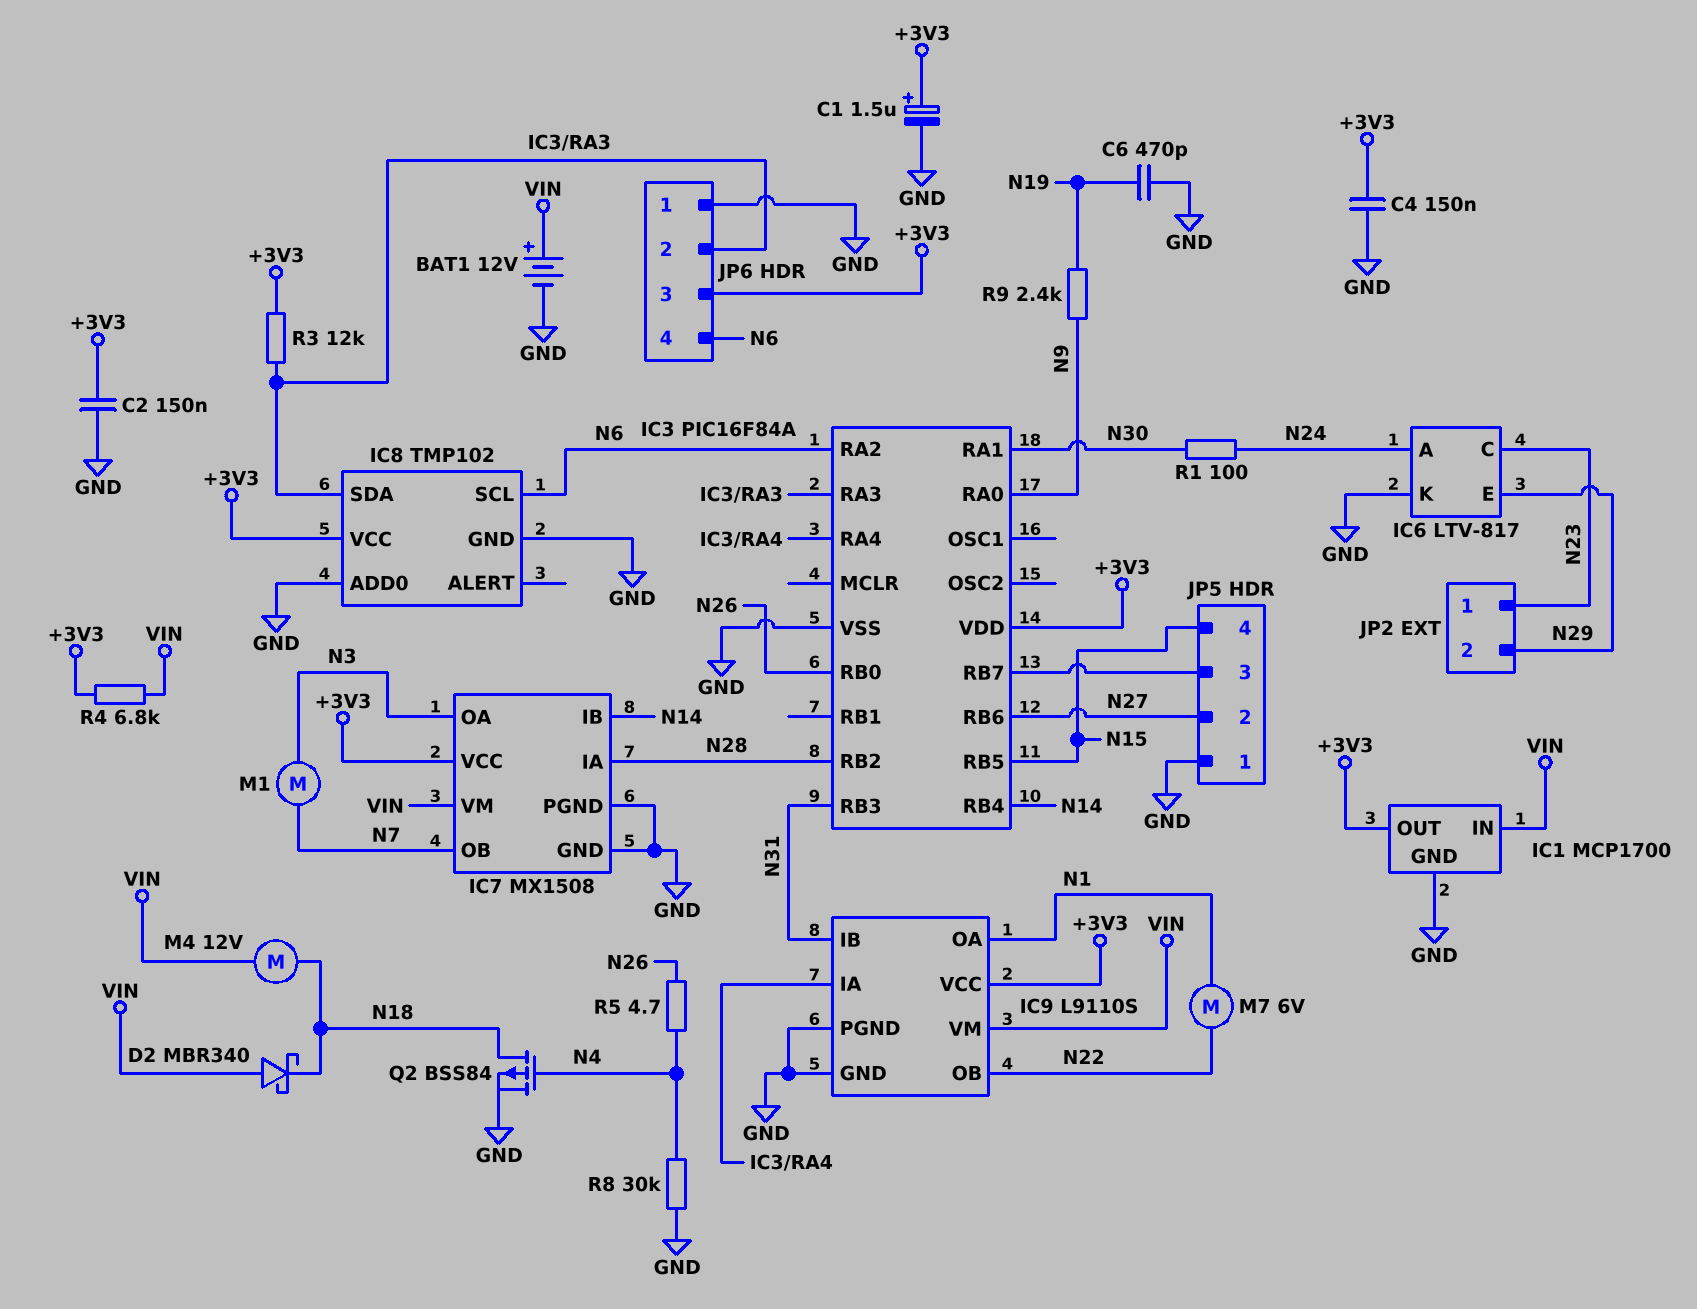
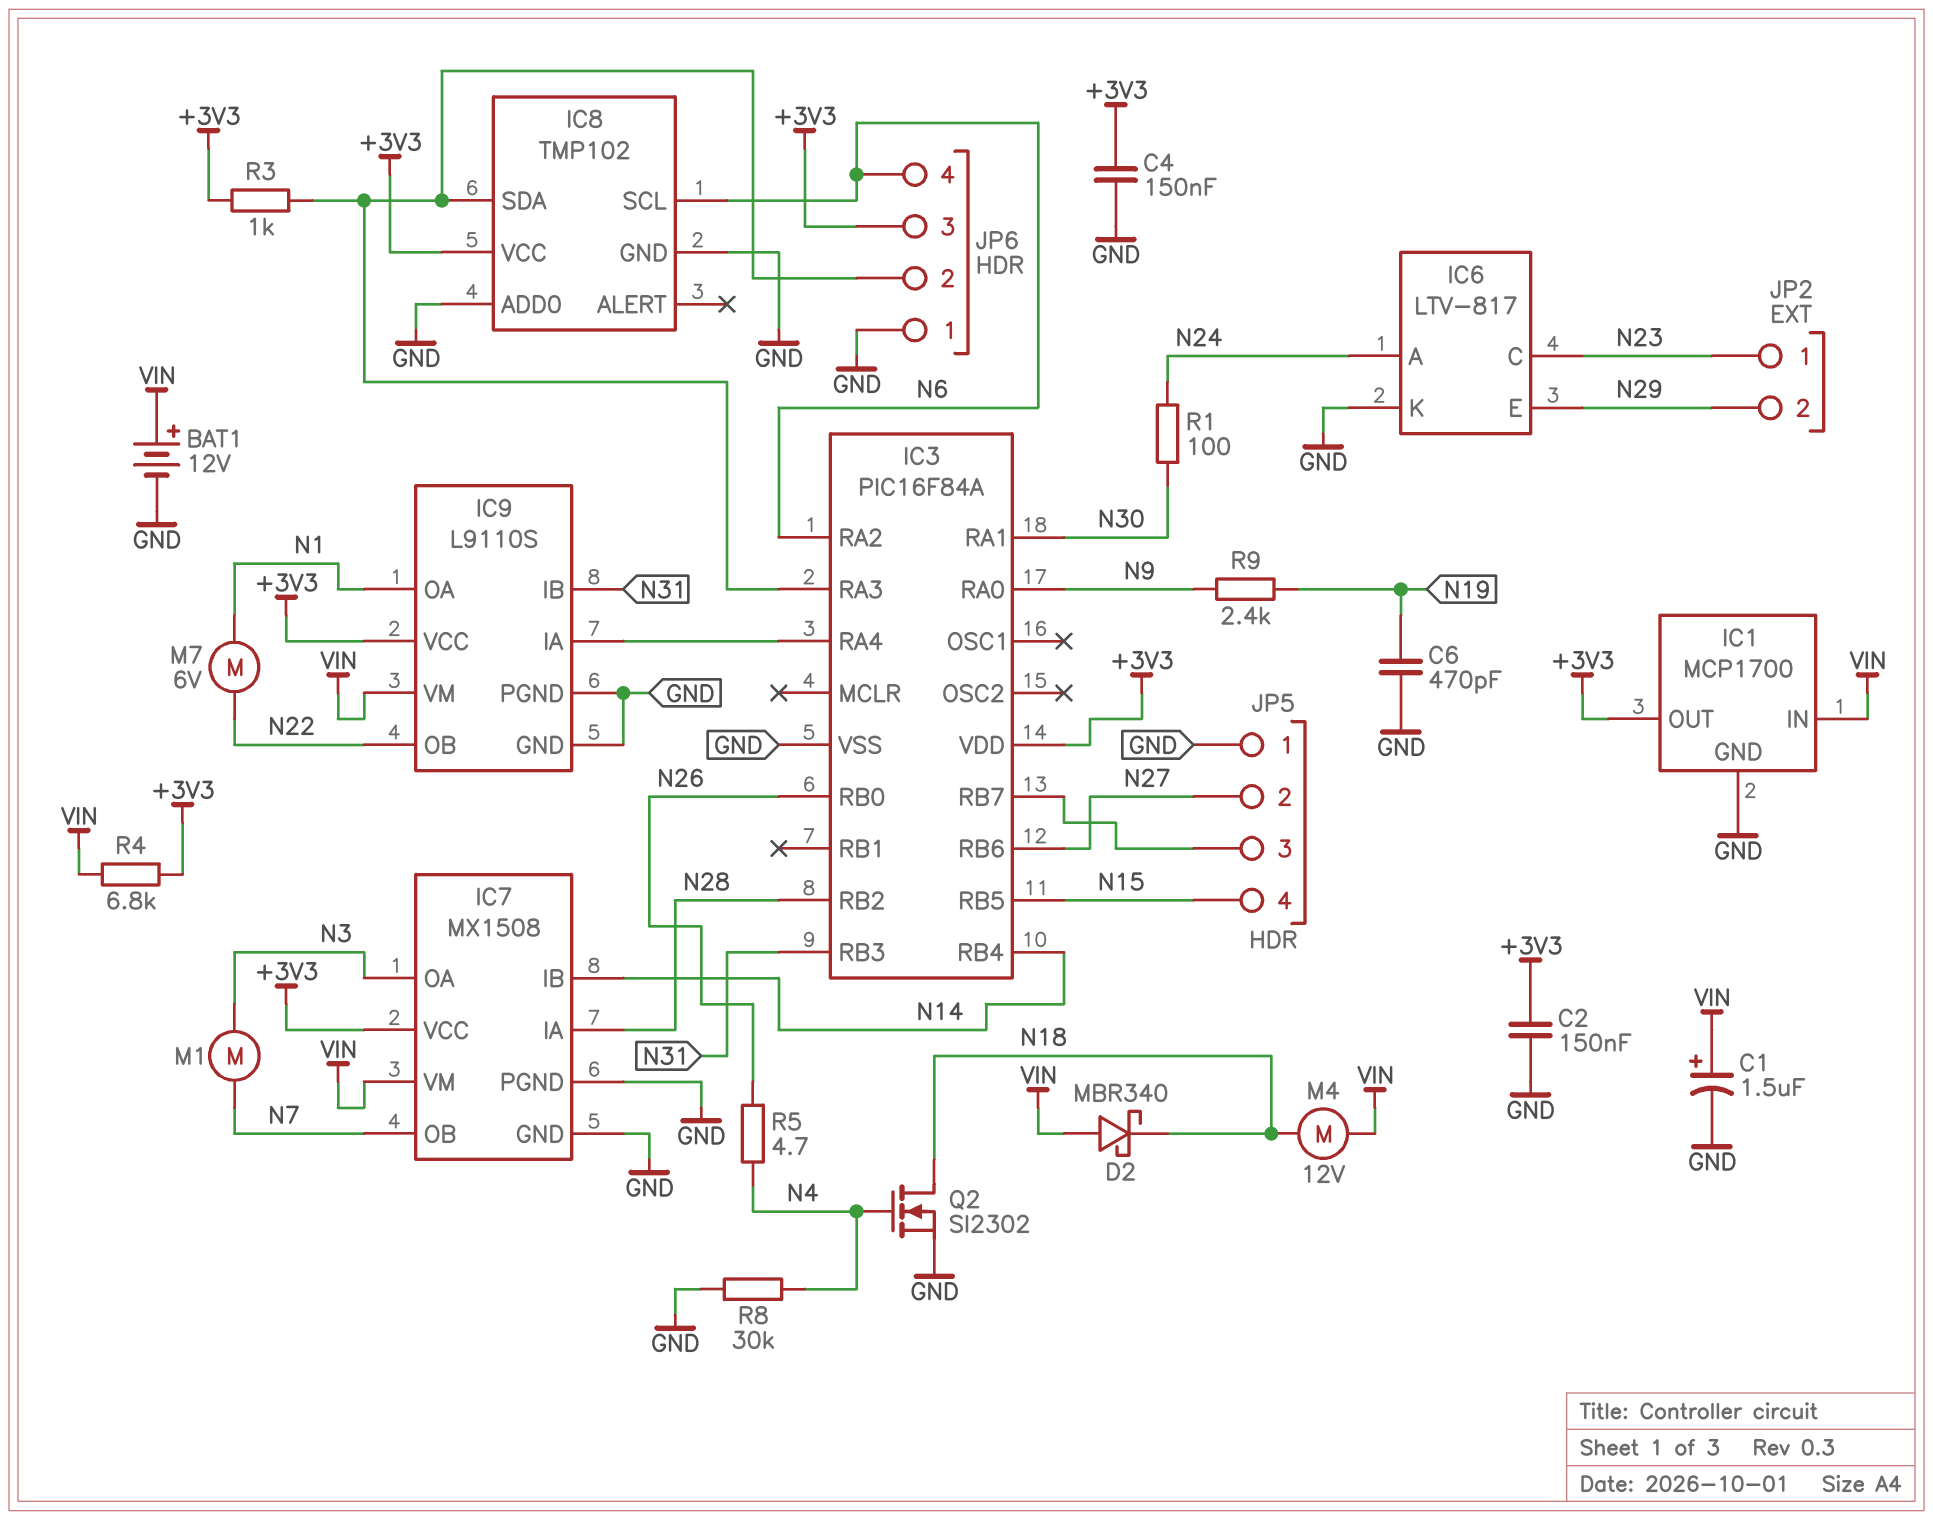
C1: 1.5uF (plus +3V3, minus GND) -> 1.5uF (plus VIN, minus GND)
Q2: PMOS BSS84 (G N4, D N18, S GND) -> NMOS SI2302 (G N4, D N18, S GND)
R3: 12k (+3V3, IC3/RA3) -> 1k (+3V3, IC3/RA3)

